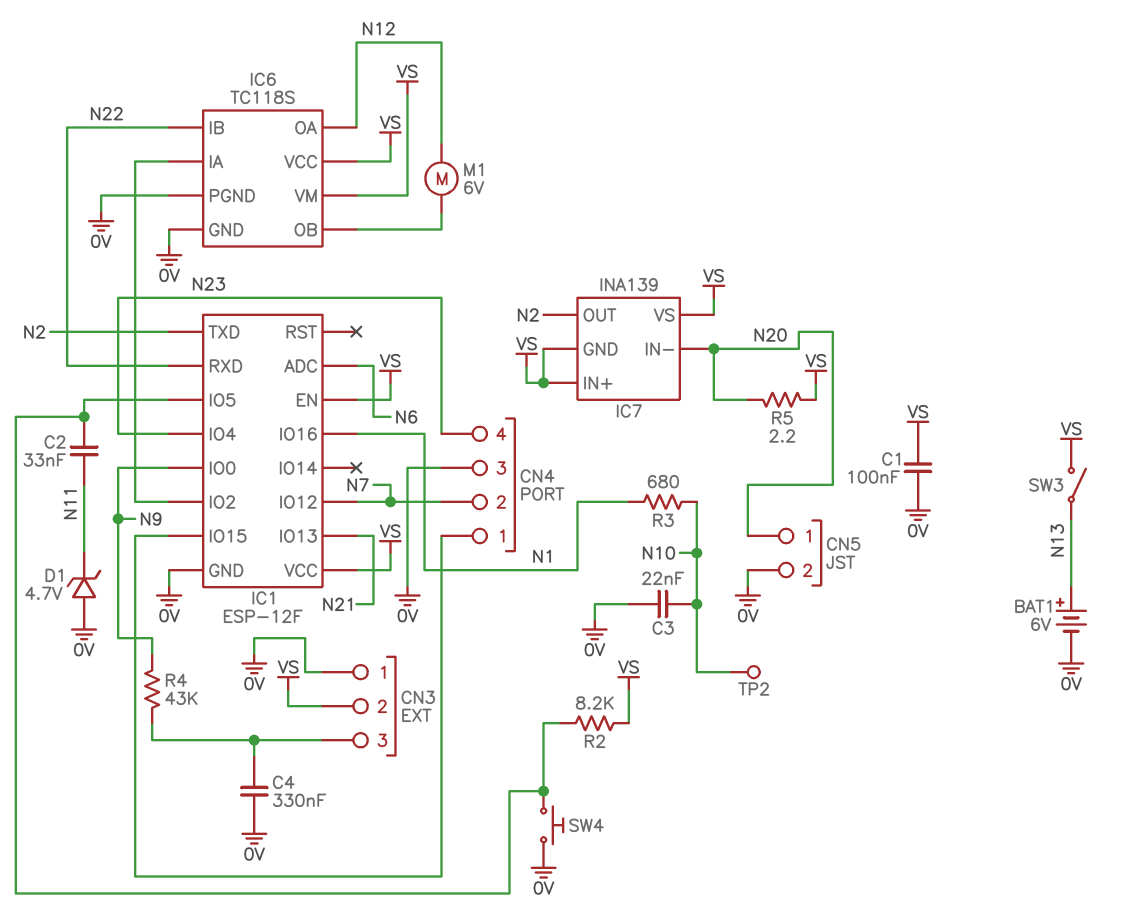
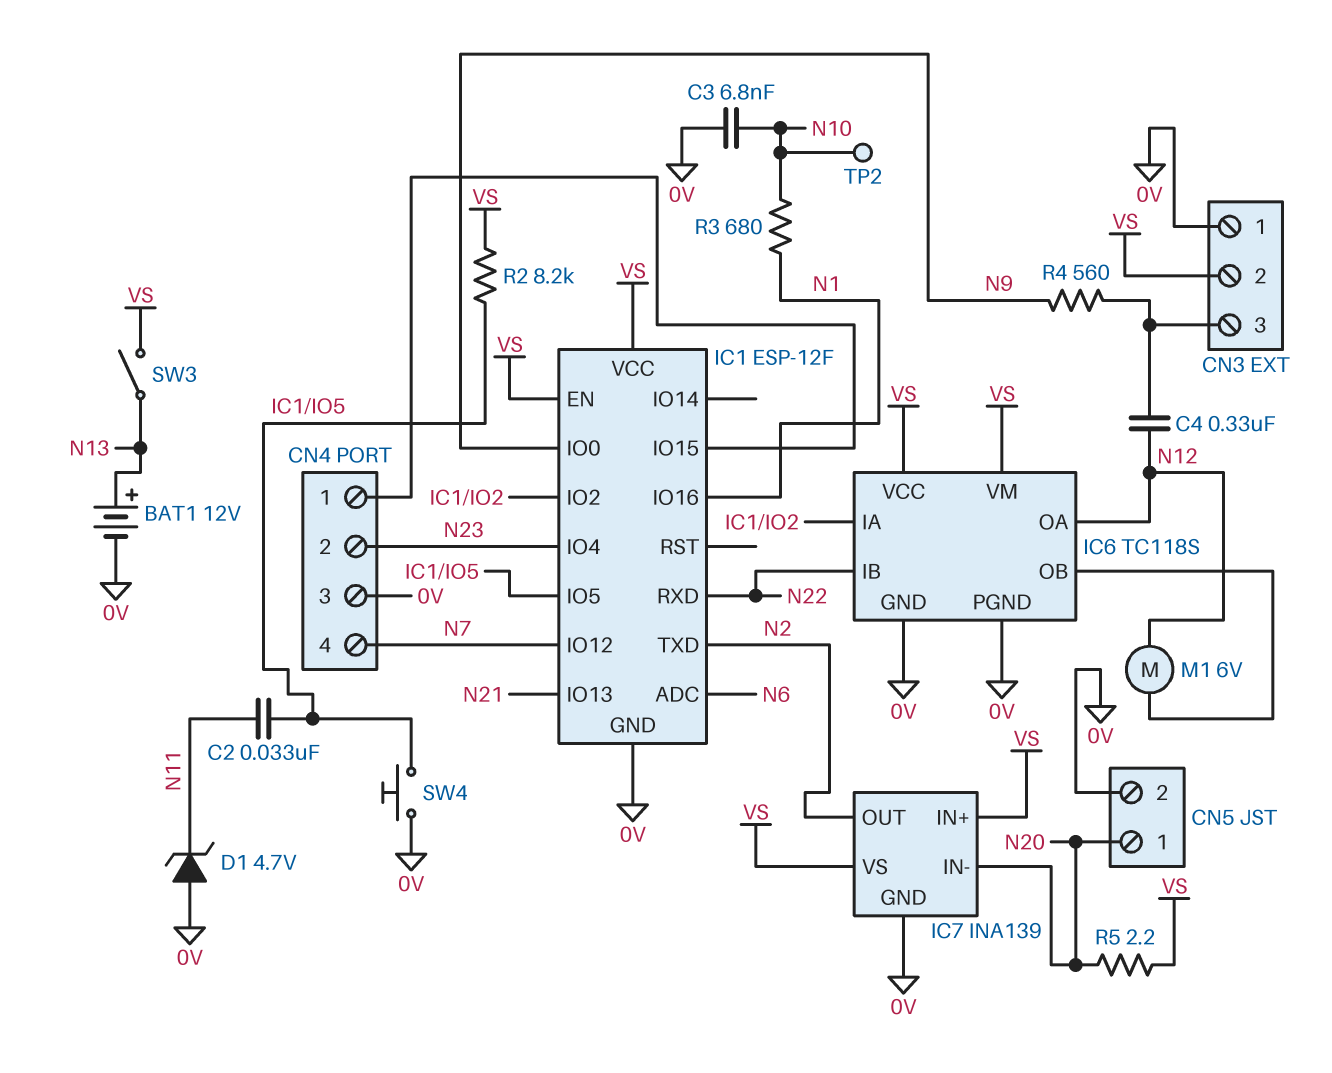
BAT1: 6V (plus N13, minus 0V) -> 12V (plus N13, minus 0V)
C1: 100nF (0V, VS) -> none
C3: 22nF (0V, N10) -> 6.8nF (0V, N10)
C4: 330nF (0V, CN3/3) -> 330nF (CN3/3, N12)
CN4 pin 2: N7 -> N23
CN4 pin 4: N23 -> N7
IC7 pin GND: VS -> 0V
R4: 43k (CN3/3, N9) -> 560 (CN3/3, N9)

